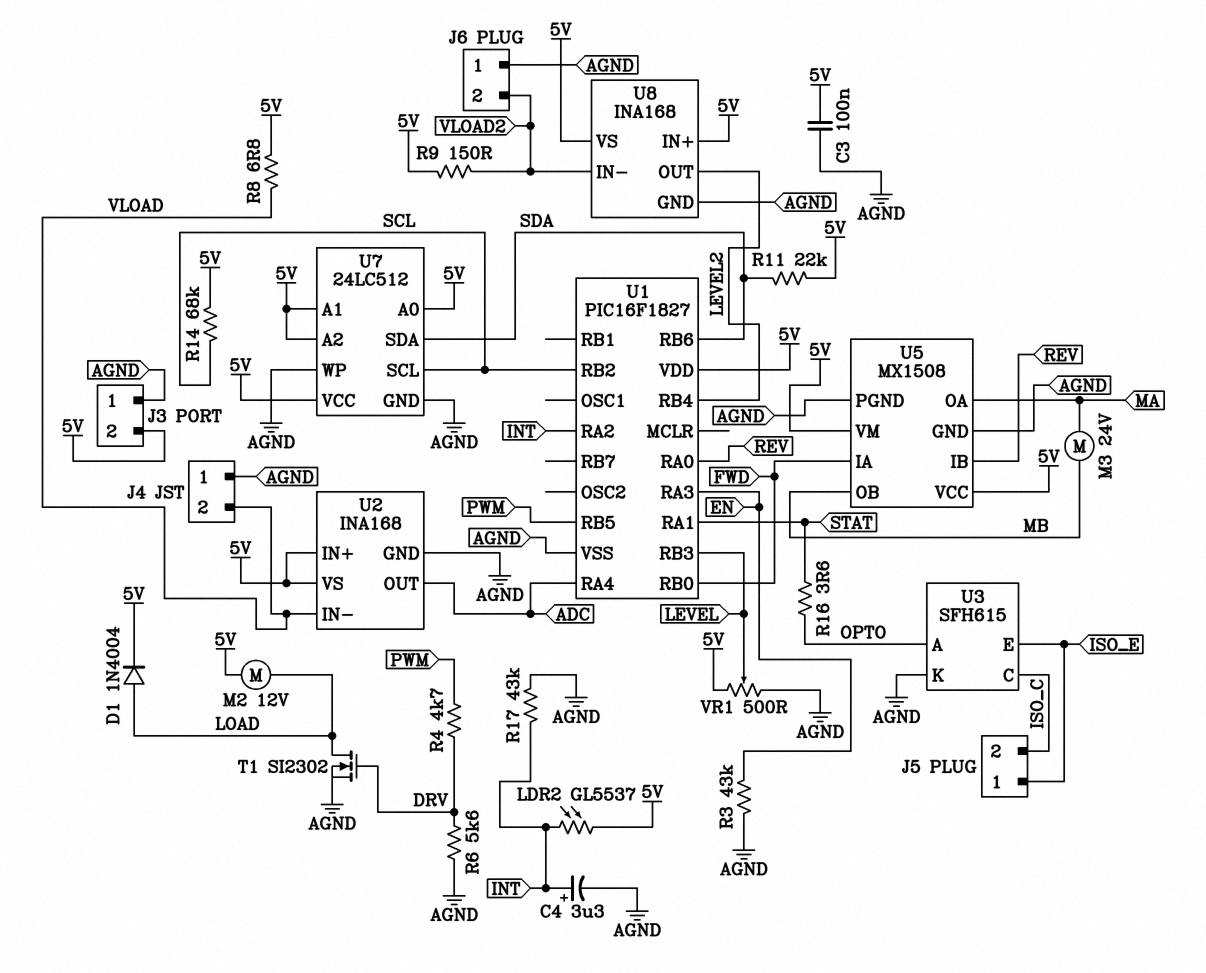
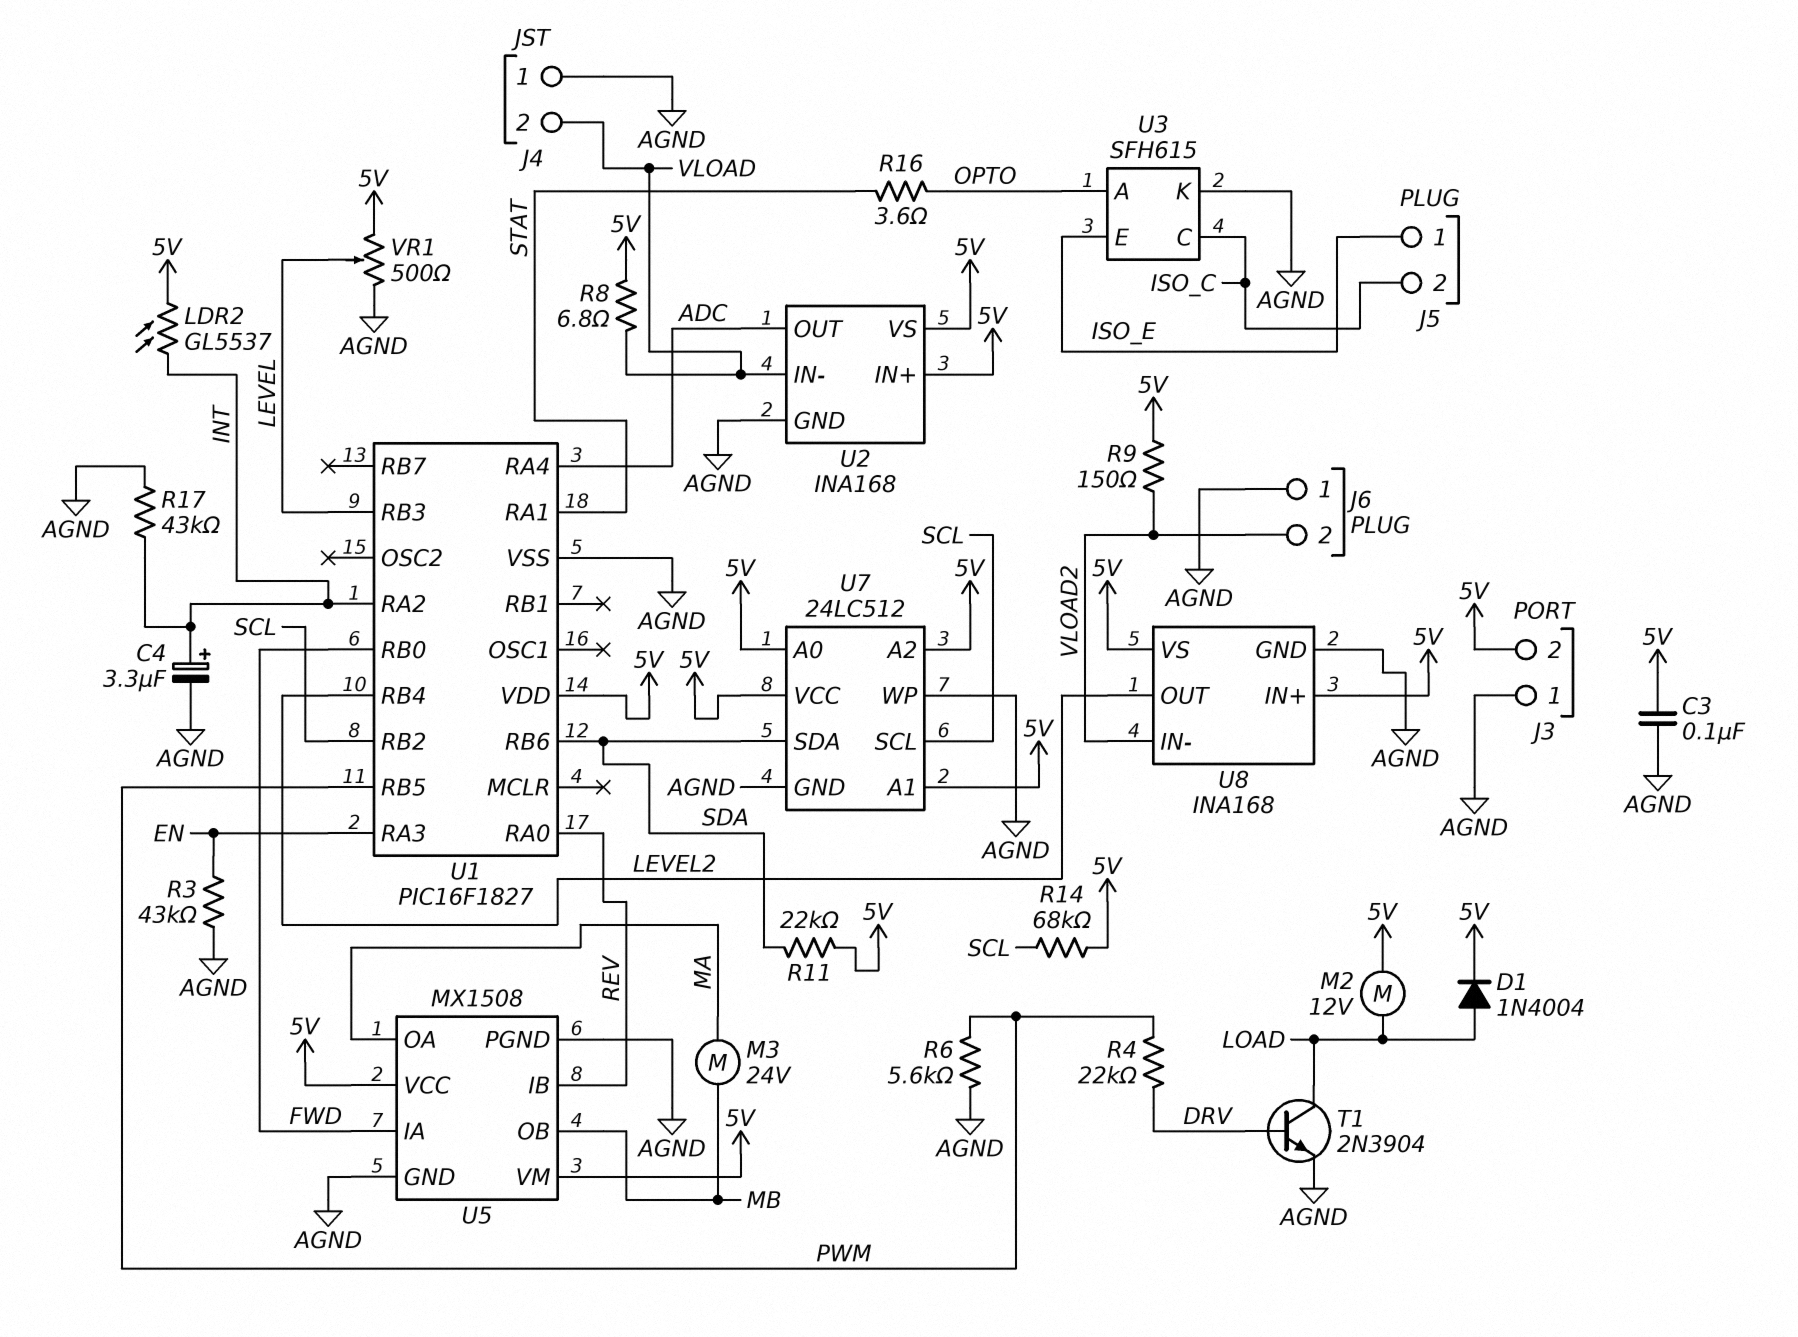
R4: 4.7k (DRV, PWM) -> 22k (DRV, PWM)
R6: 5.6k (AGND, DRV) -> 5.6k (AGND, PWM)
T1: NMOS SI2302 (G DRV, D LOAD, S AGND) -> NPN 2N3904 (B DRV, C LOAD, E AGND)

